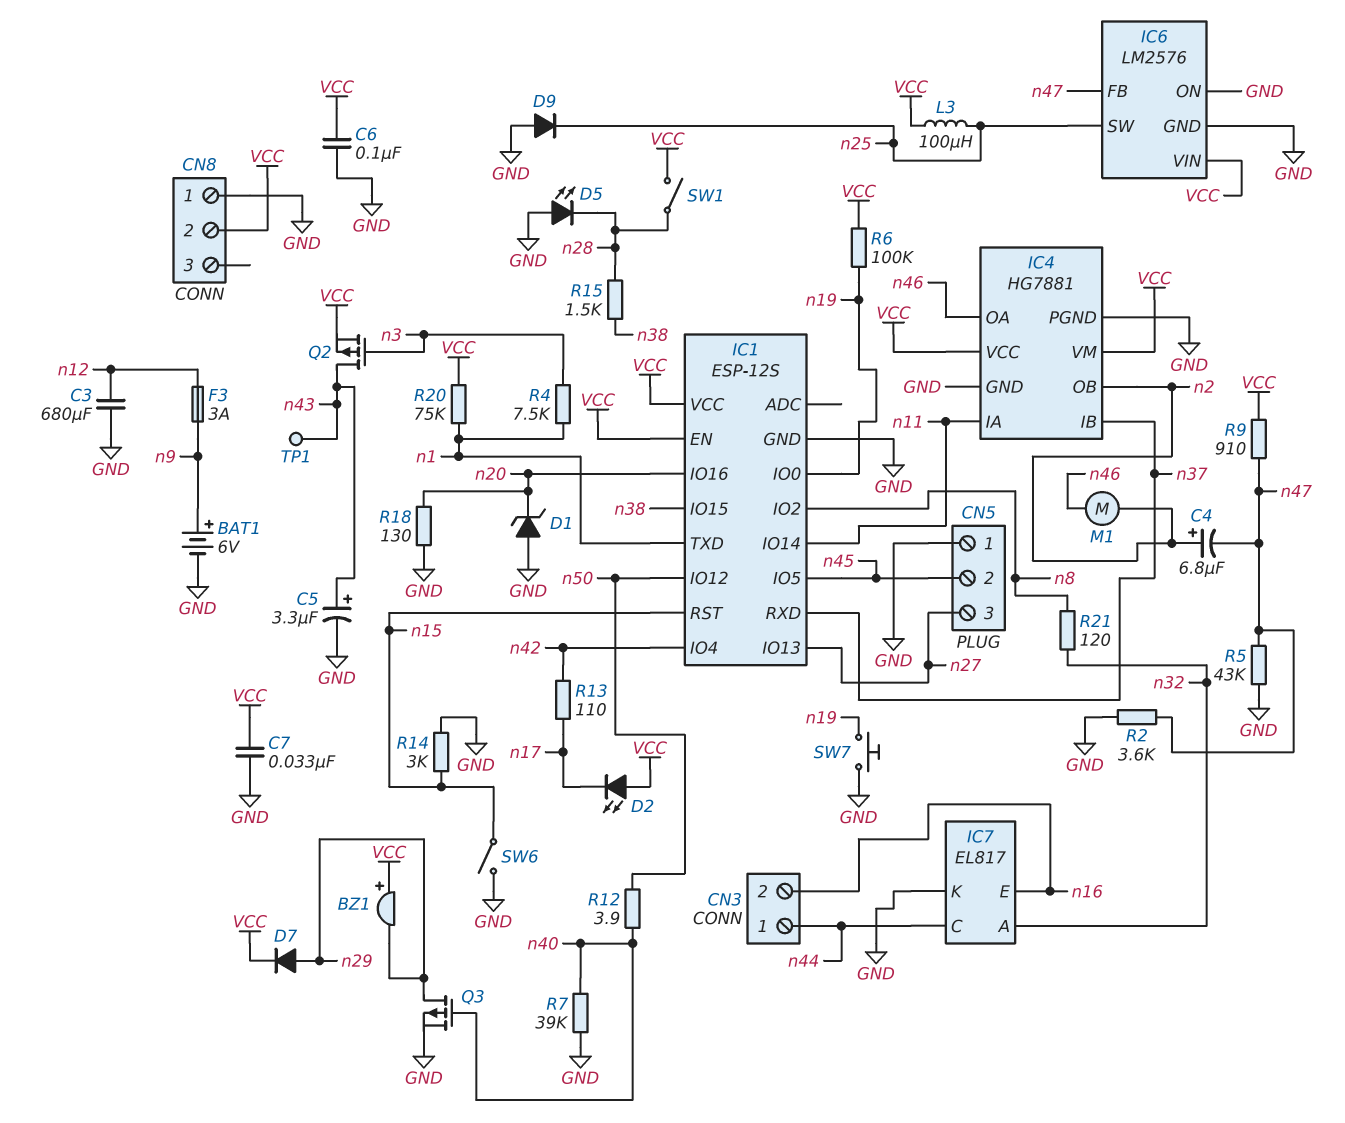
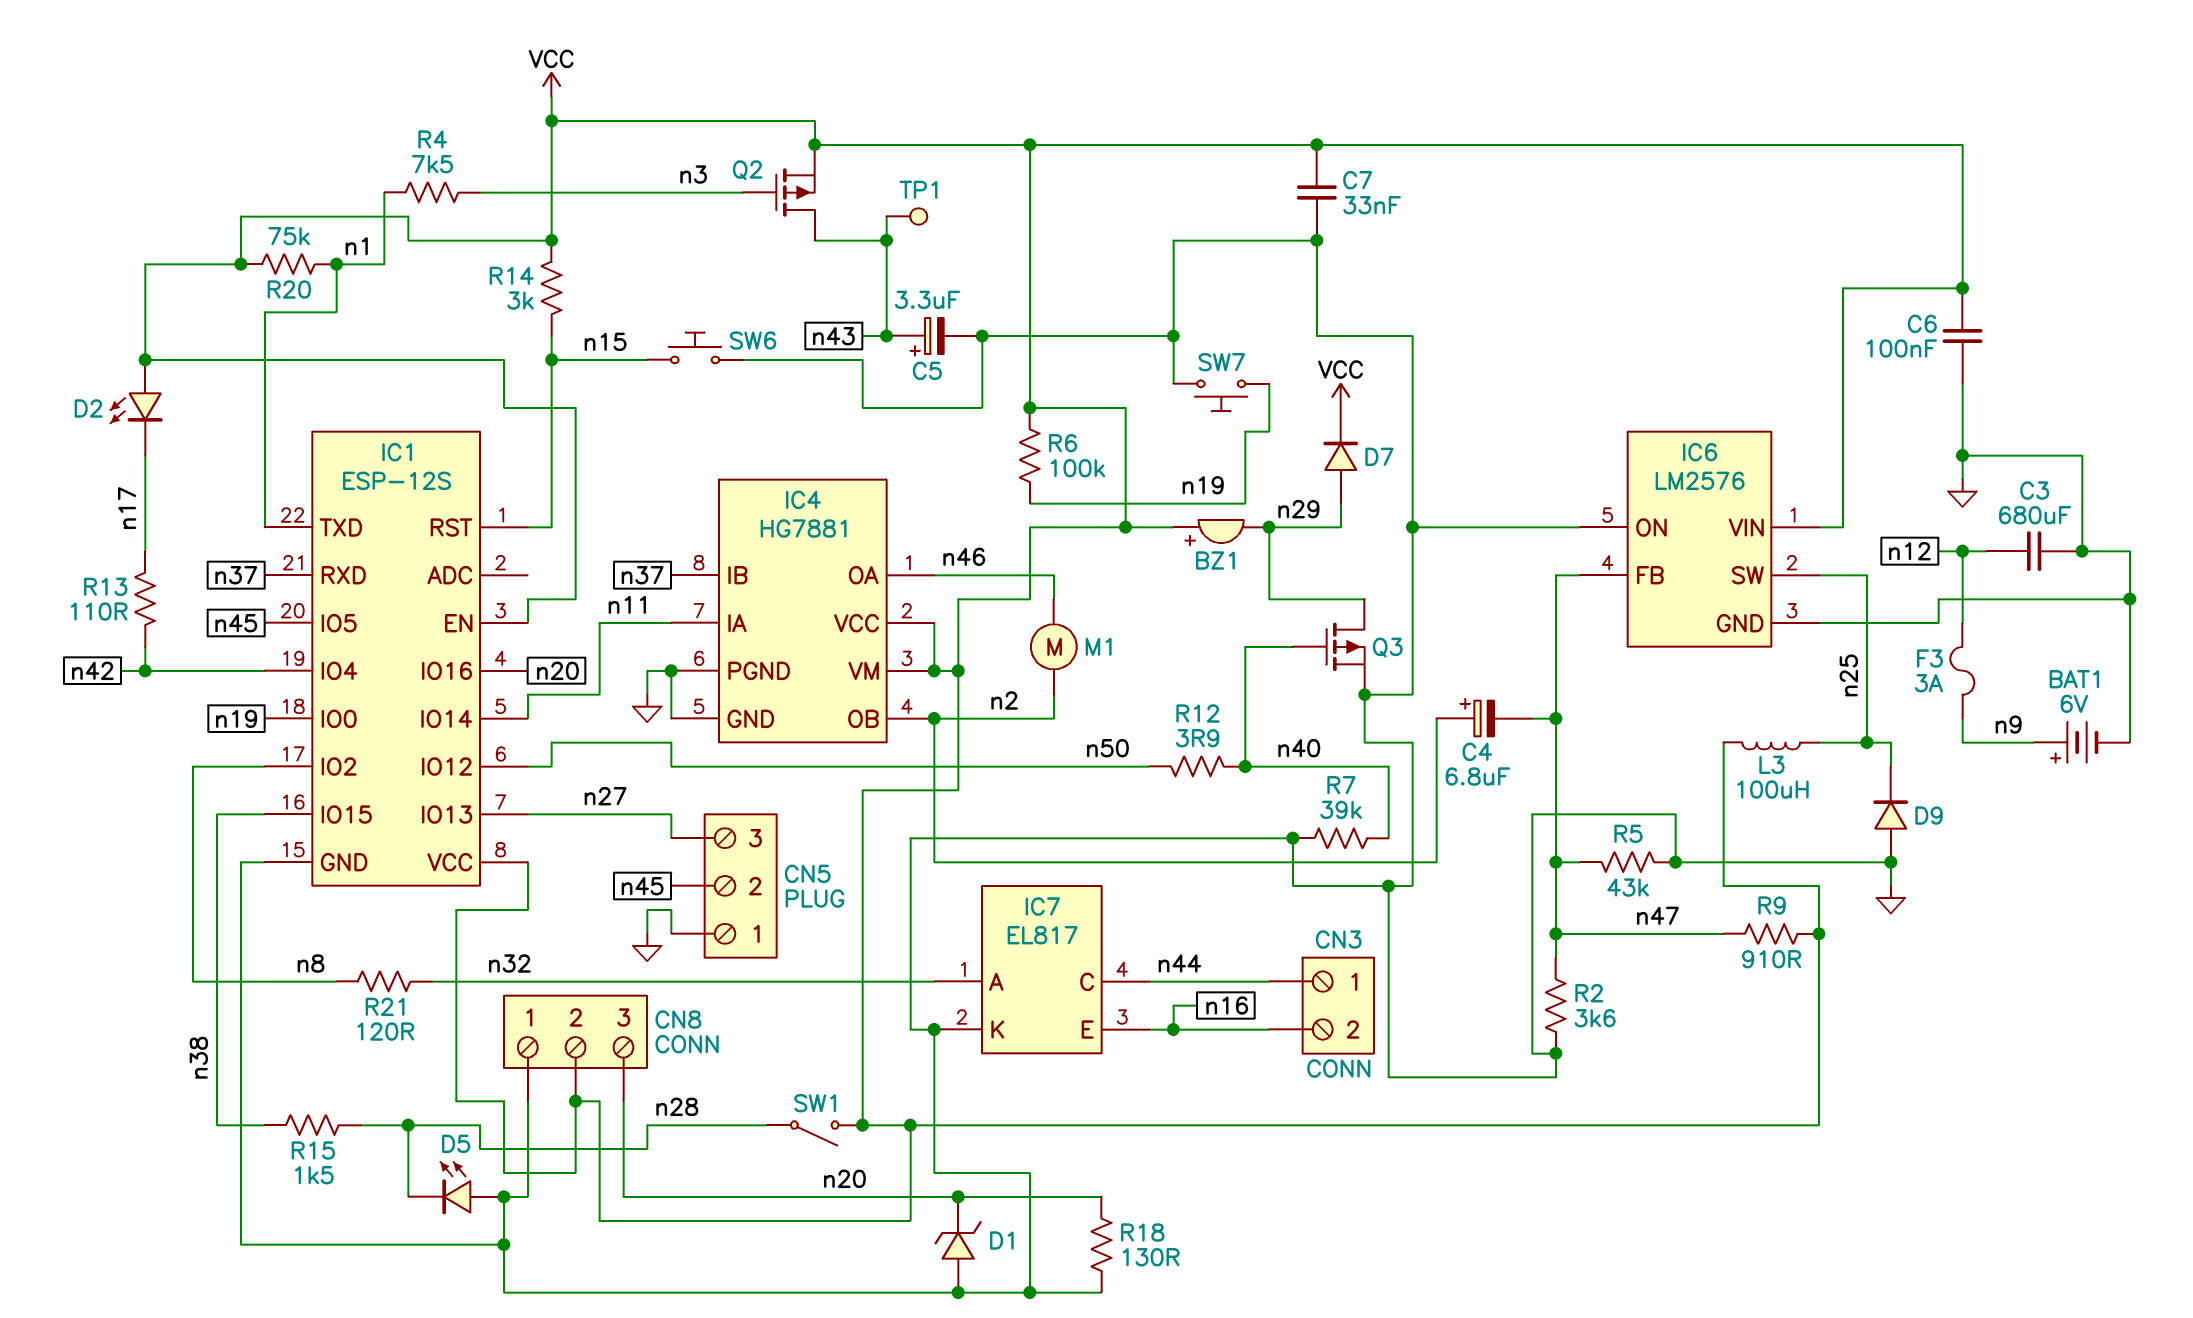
CN8 pin 3: none -> n20
R14: 3k (GND, n15) -> 3k (VCC, n15)
SW6: switch (GND, n15) -> button (GND, n15)

